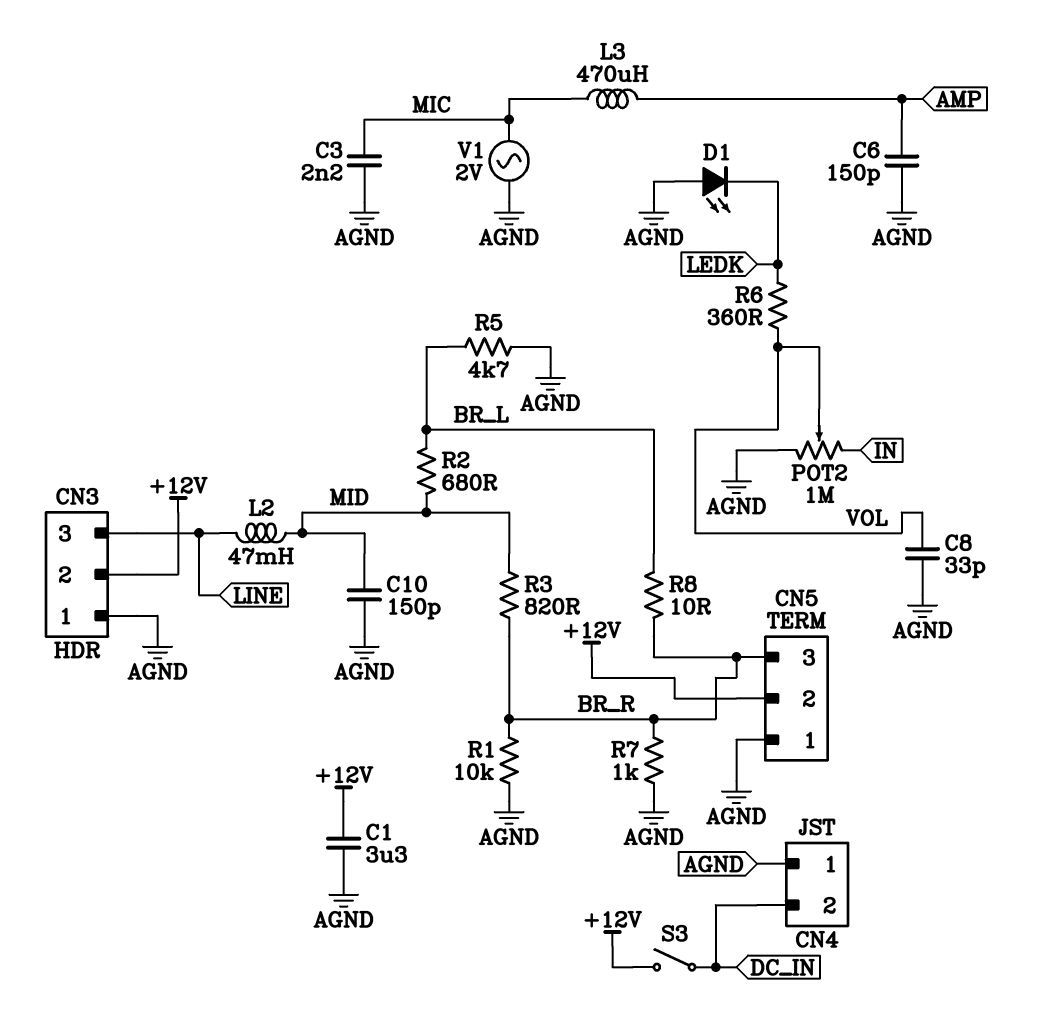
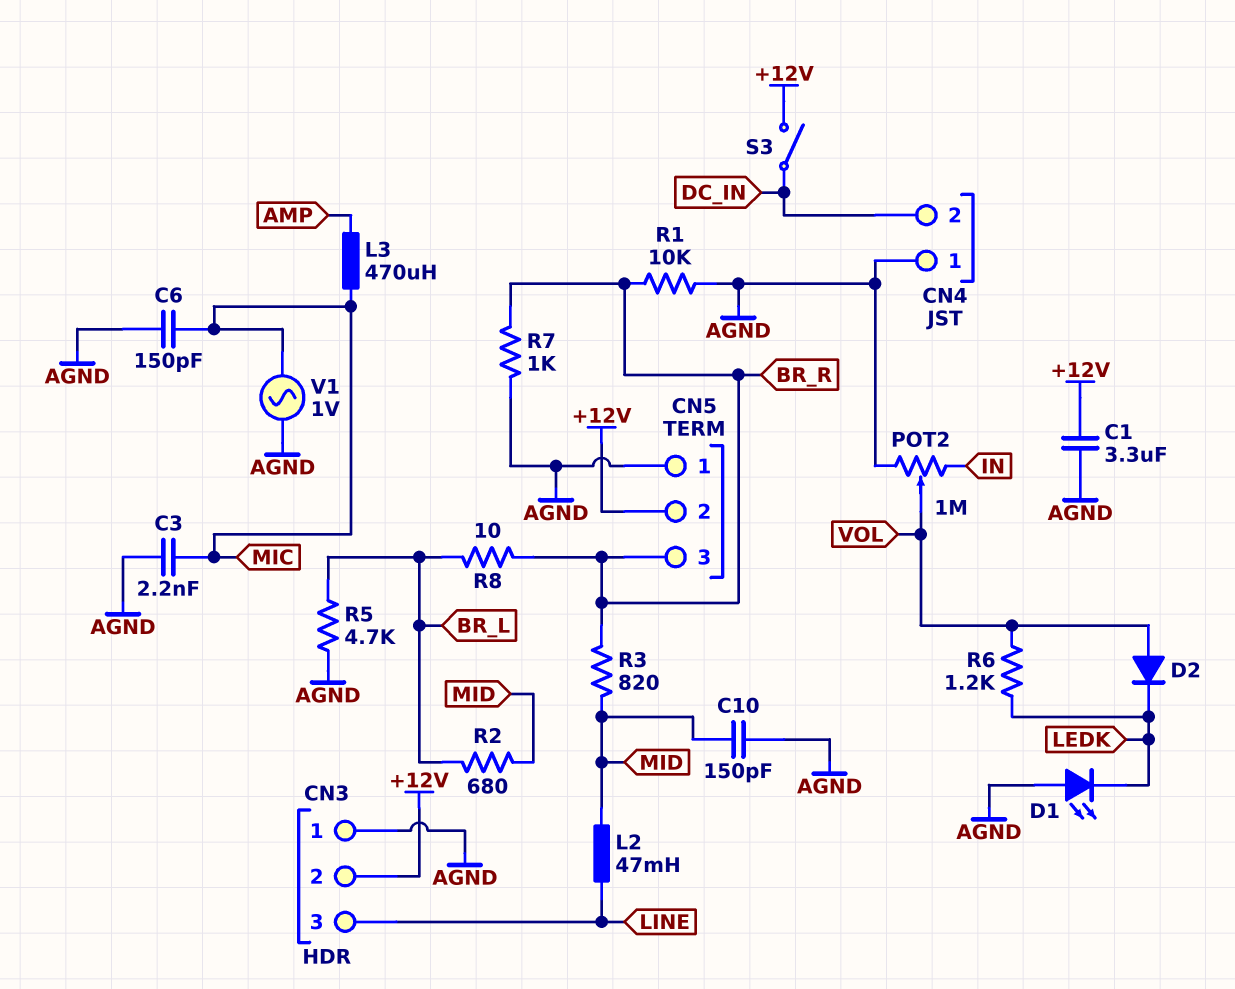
C6: 150pF (AGND, AMP) -> 150pF (AGND, MIC)
C8: 33pF (AGND, VOL) -> none
D2: none -> diode (A VOL, K LEDK)
R6: 360 (LEDK, VOL) -> 1.2k (LEDK, VOL)
V1: AC 2V (AGND, MIC) -> AC 1V (AGND, MIC)

